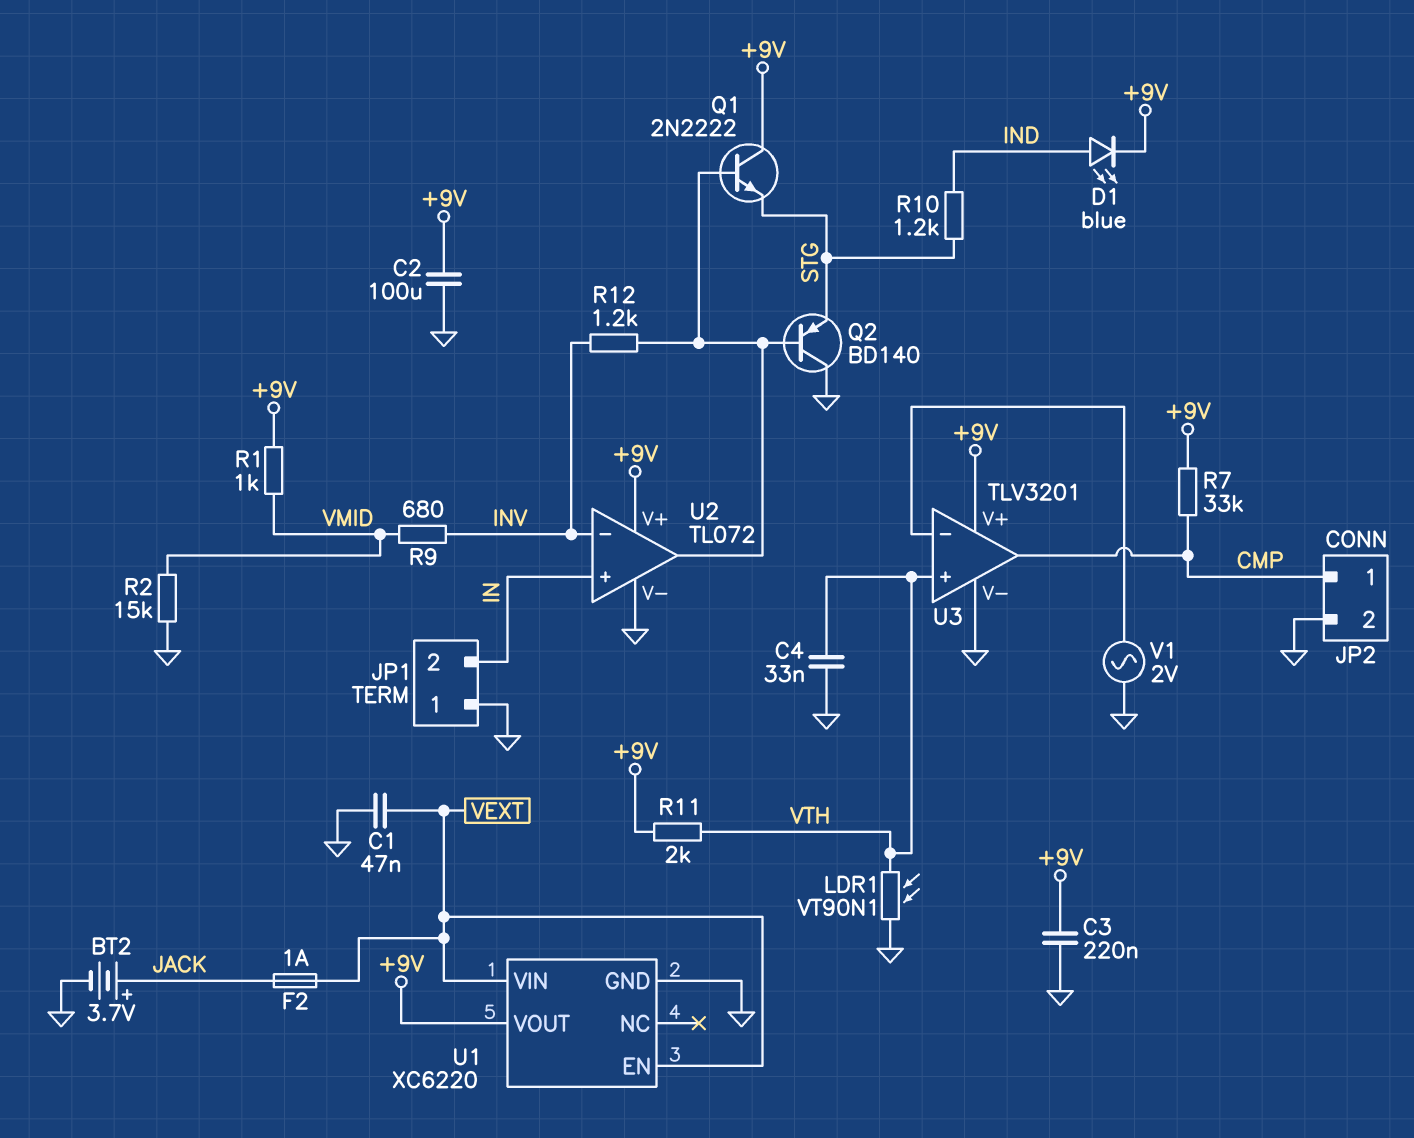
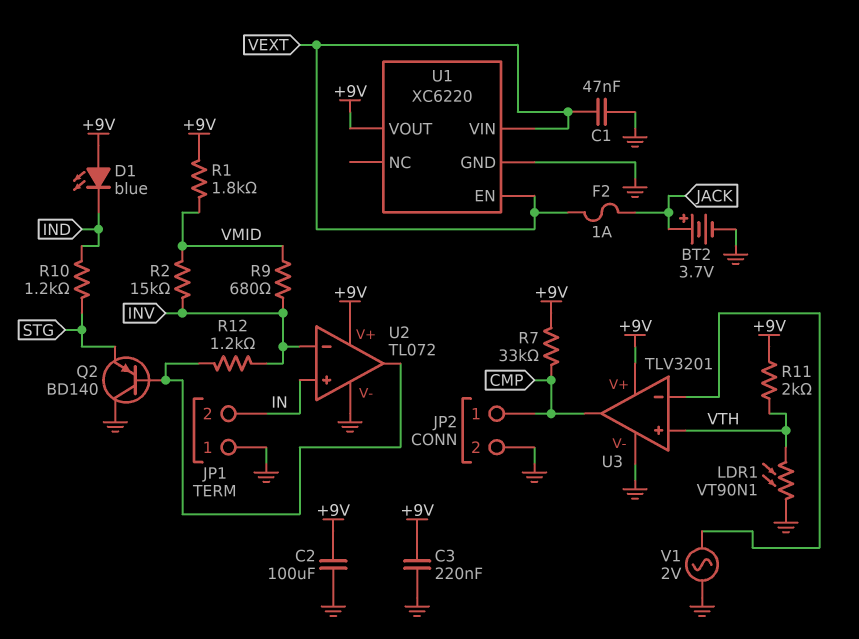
C4: 33nF (GND, VTH) -> none
D1: LED blue (A IND, K +9V) -> LED blue (A +9V, K IND)
Q1: NPN 2N2222 (B U2/out, C +9V, E STG) -> none
R1: 1k (+9V, VMID) -> 1.8k (+9V, VMID)
R2: 15k (GND, VMID) -> 15k (INV, VMID)

